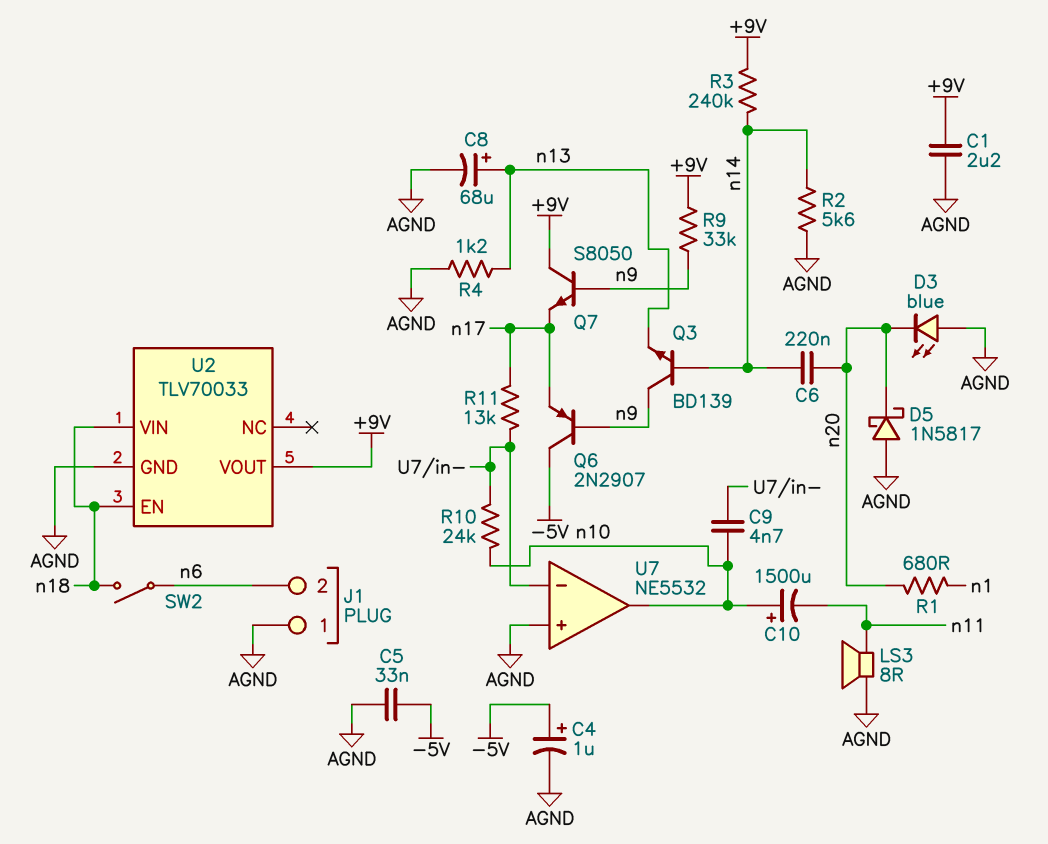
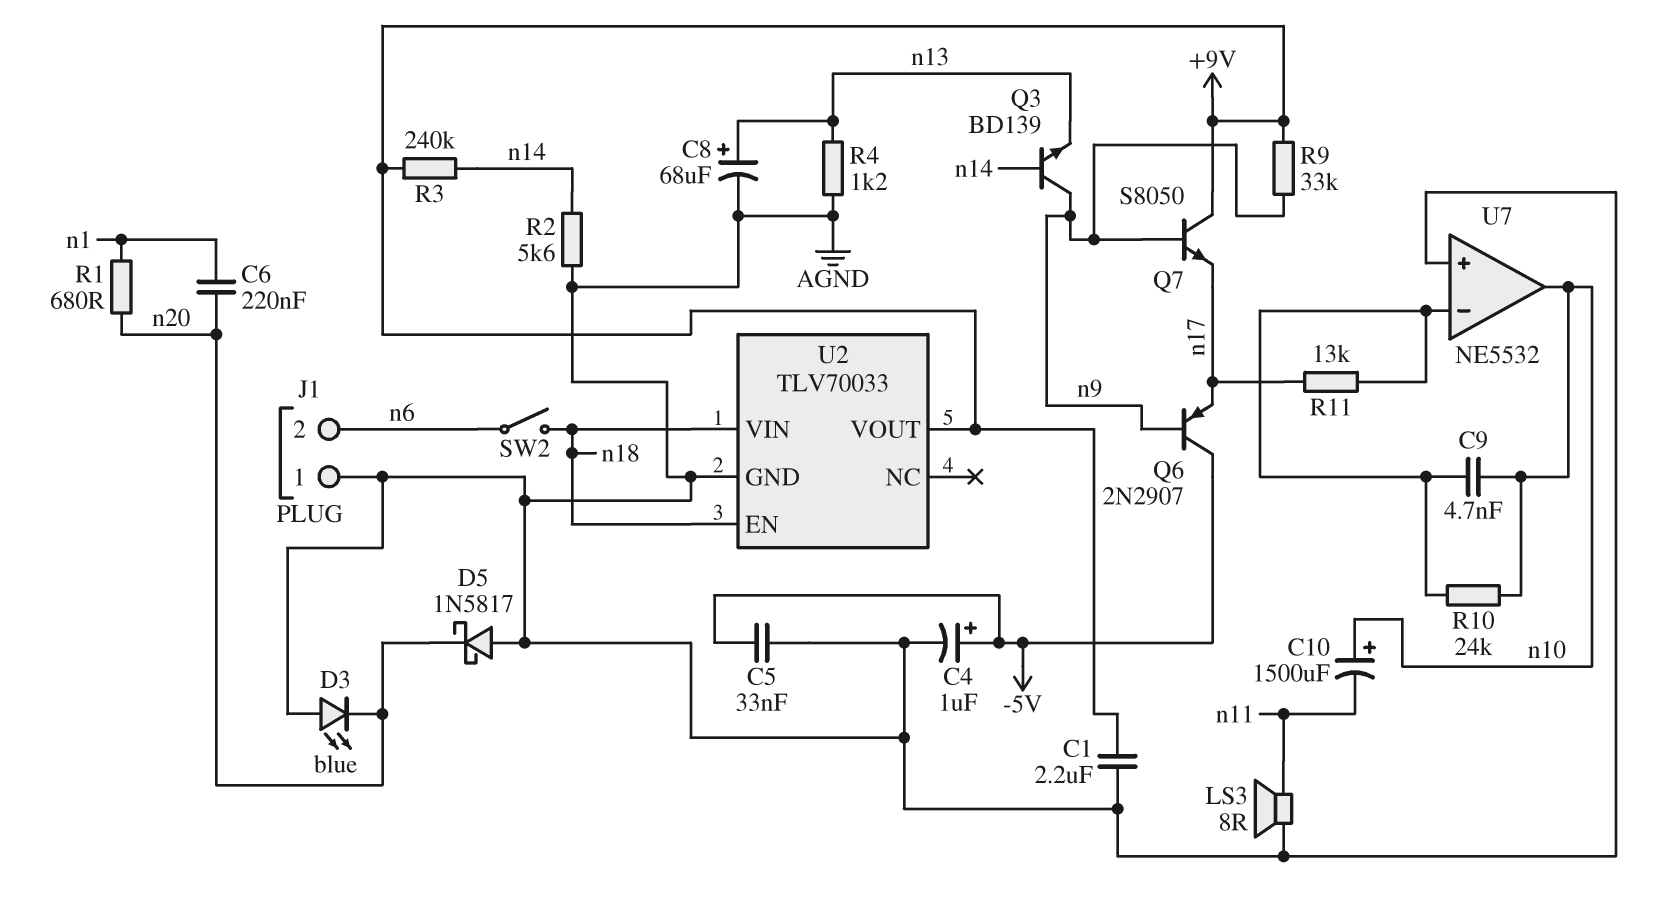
C6: 220nF (n14, n20) -> 220nF (n1, n20)

